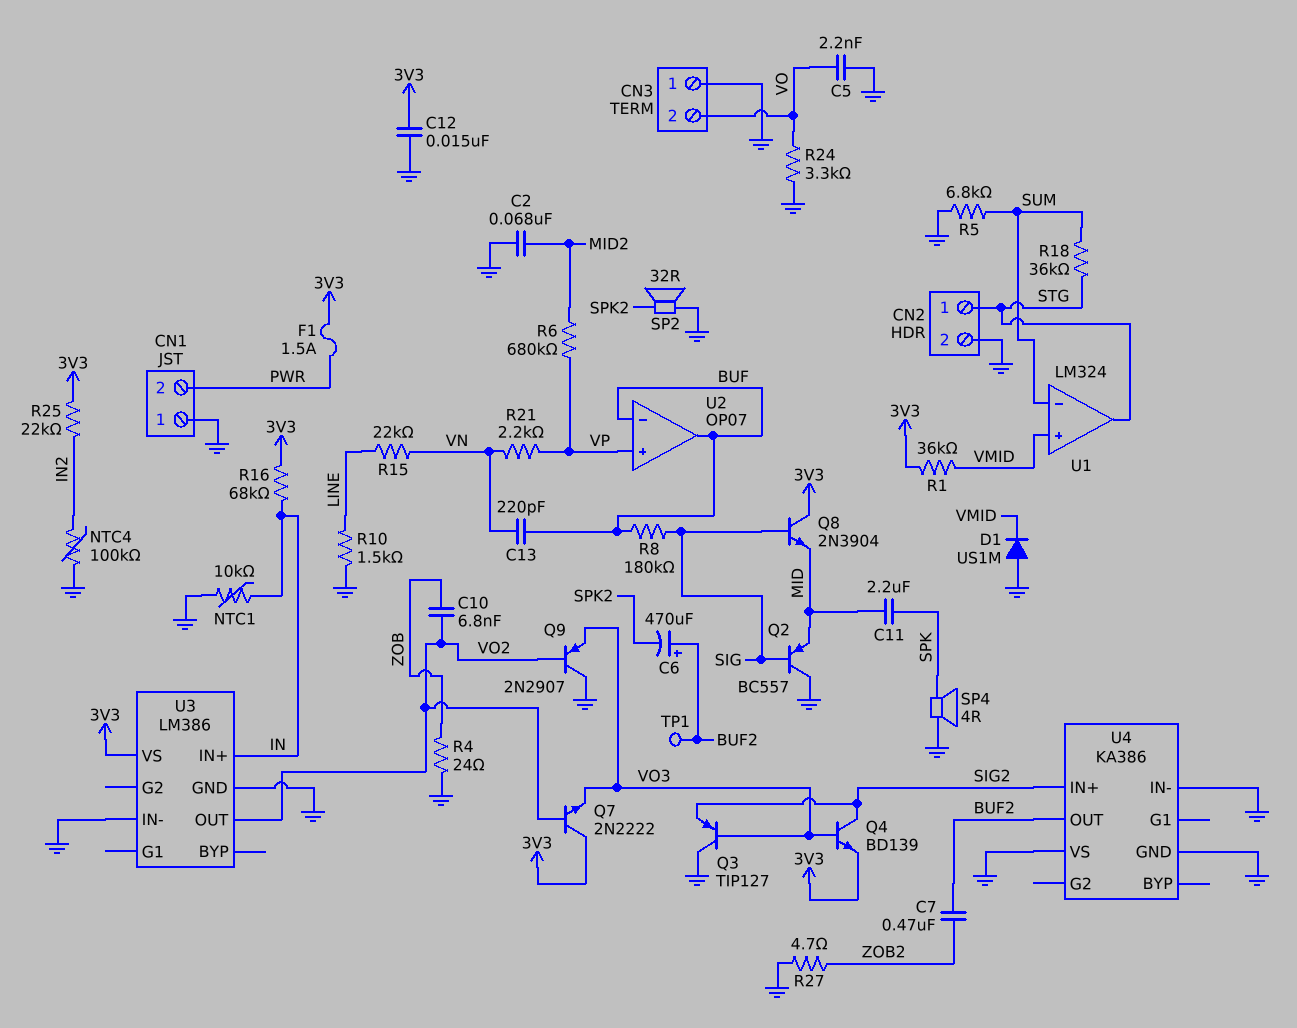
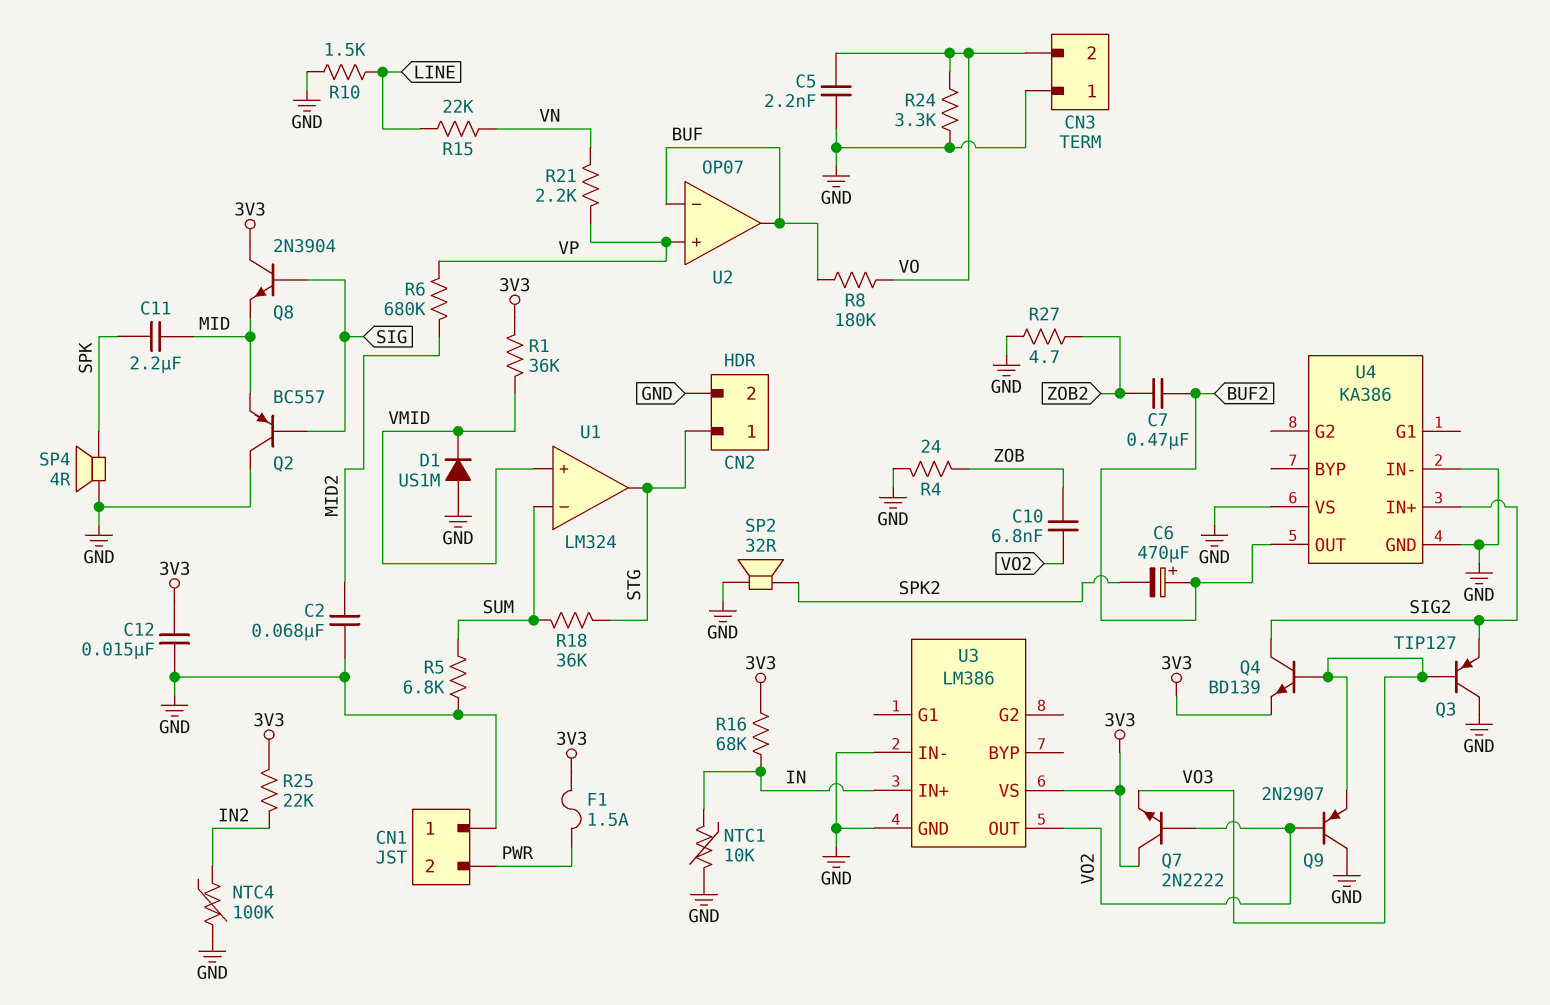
C13: 220pF (BUF, VN) -> none
R8: 180k (BUF, SIG) -> 180k (BUF, VO)
TP1: test point (BUF2) -> none

